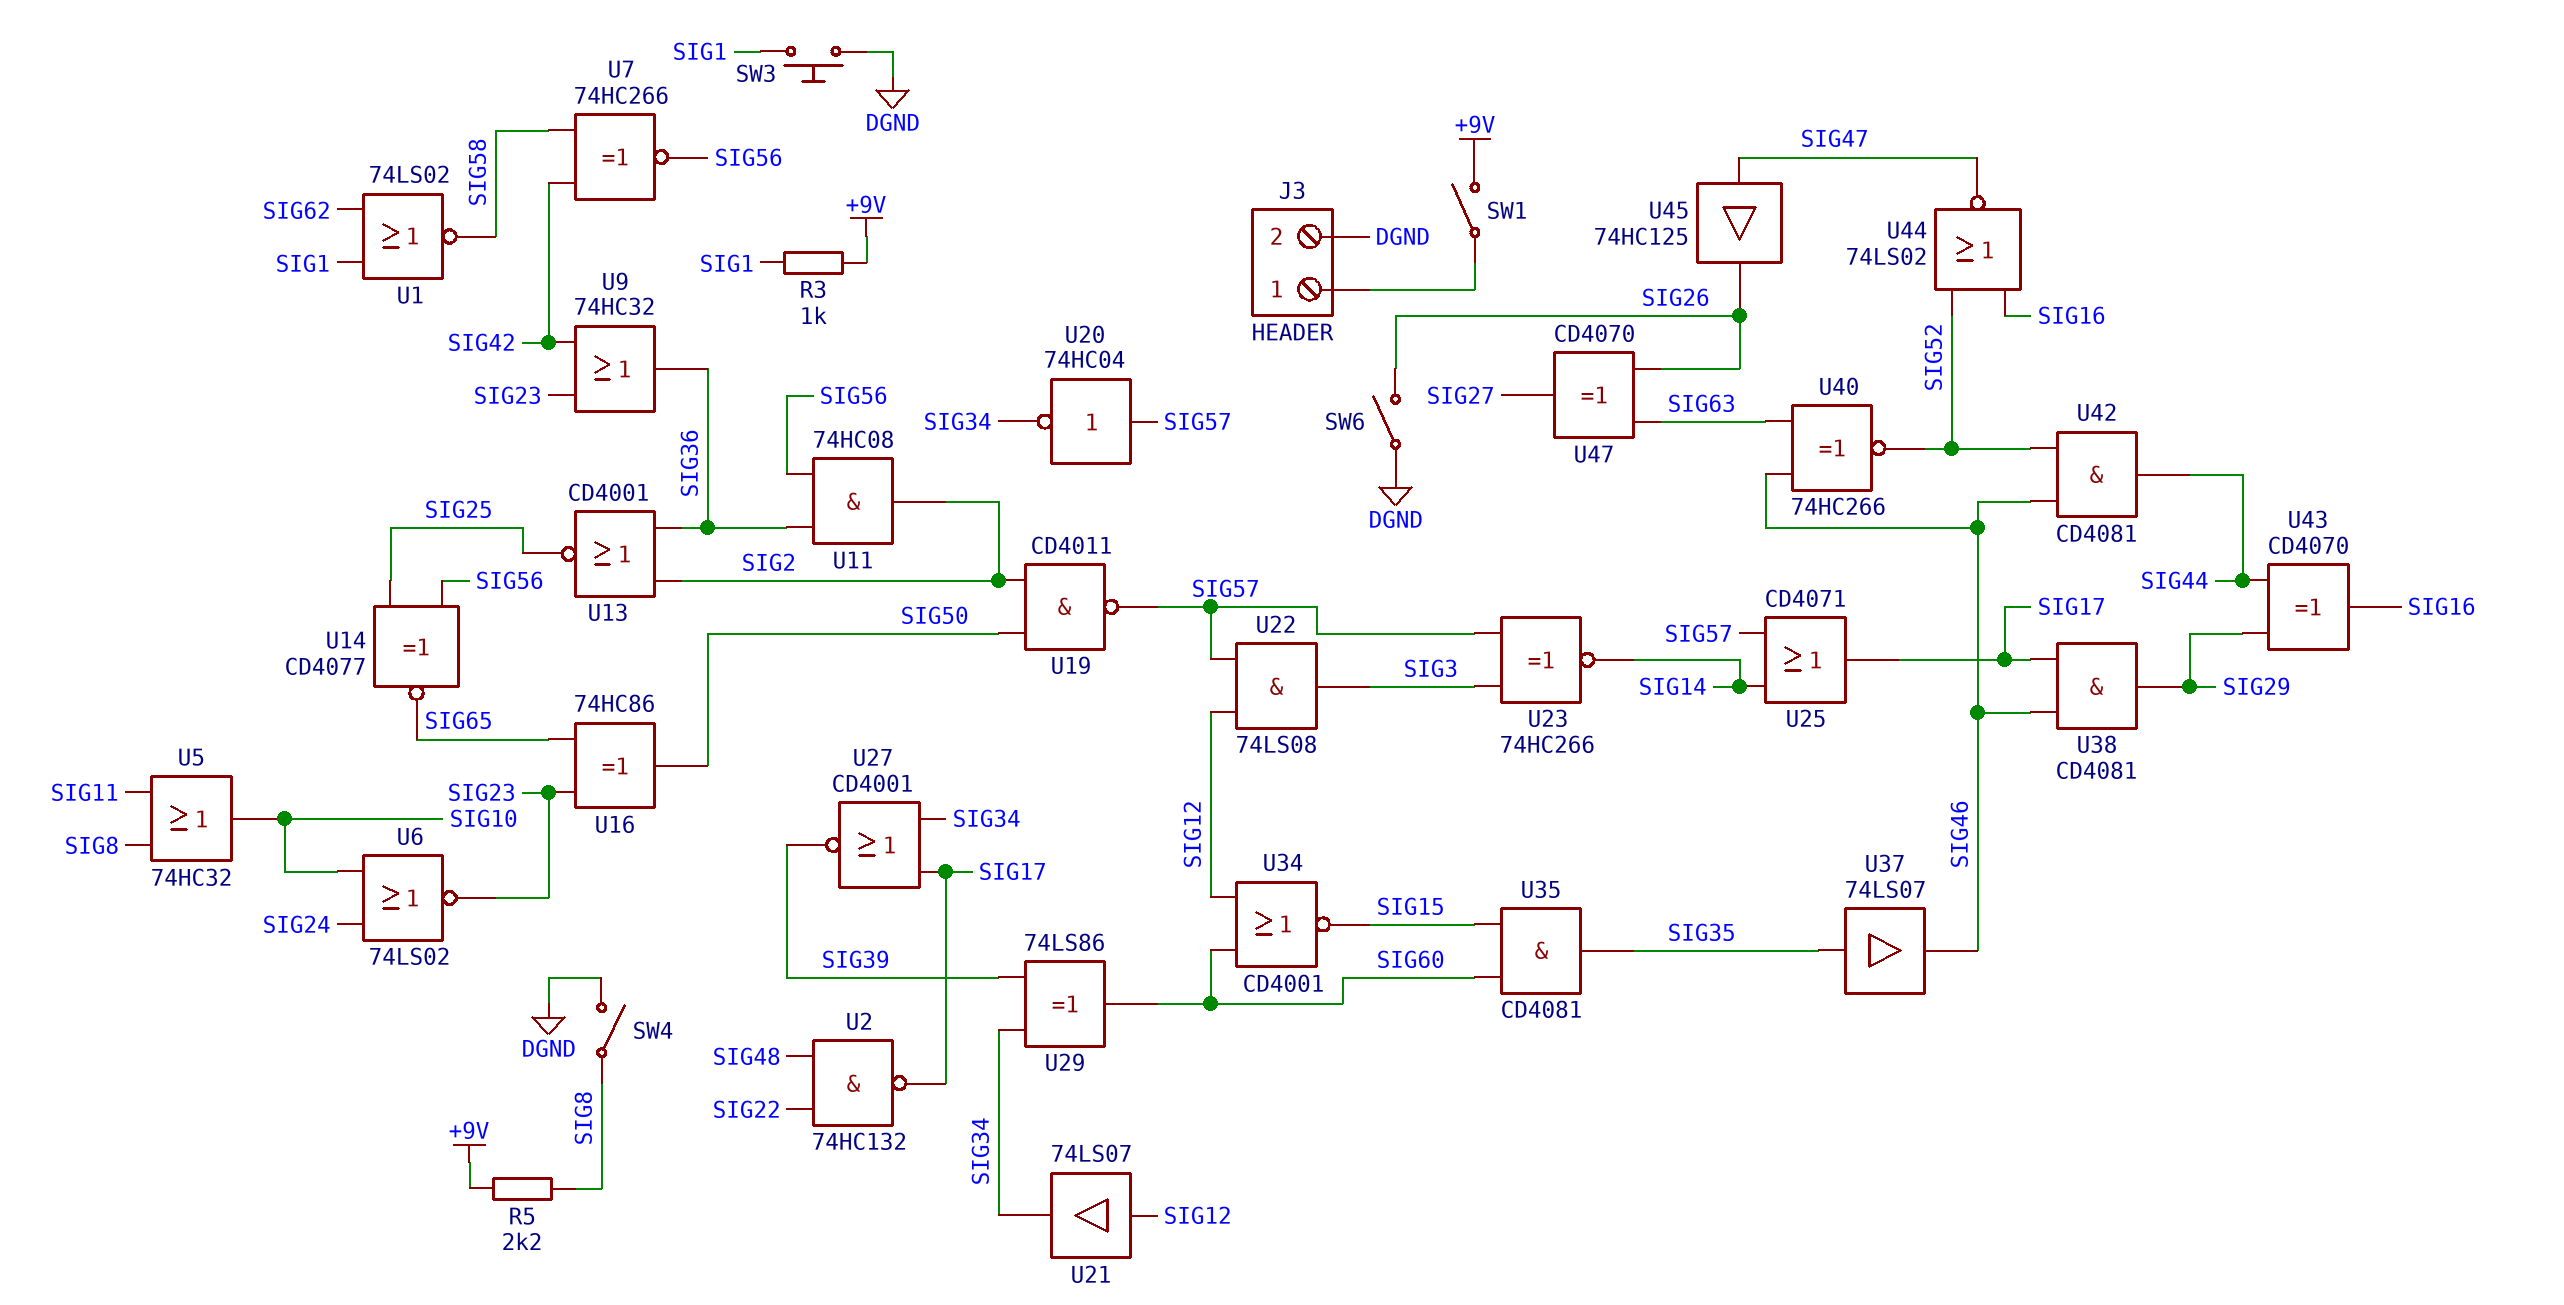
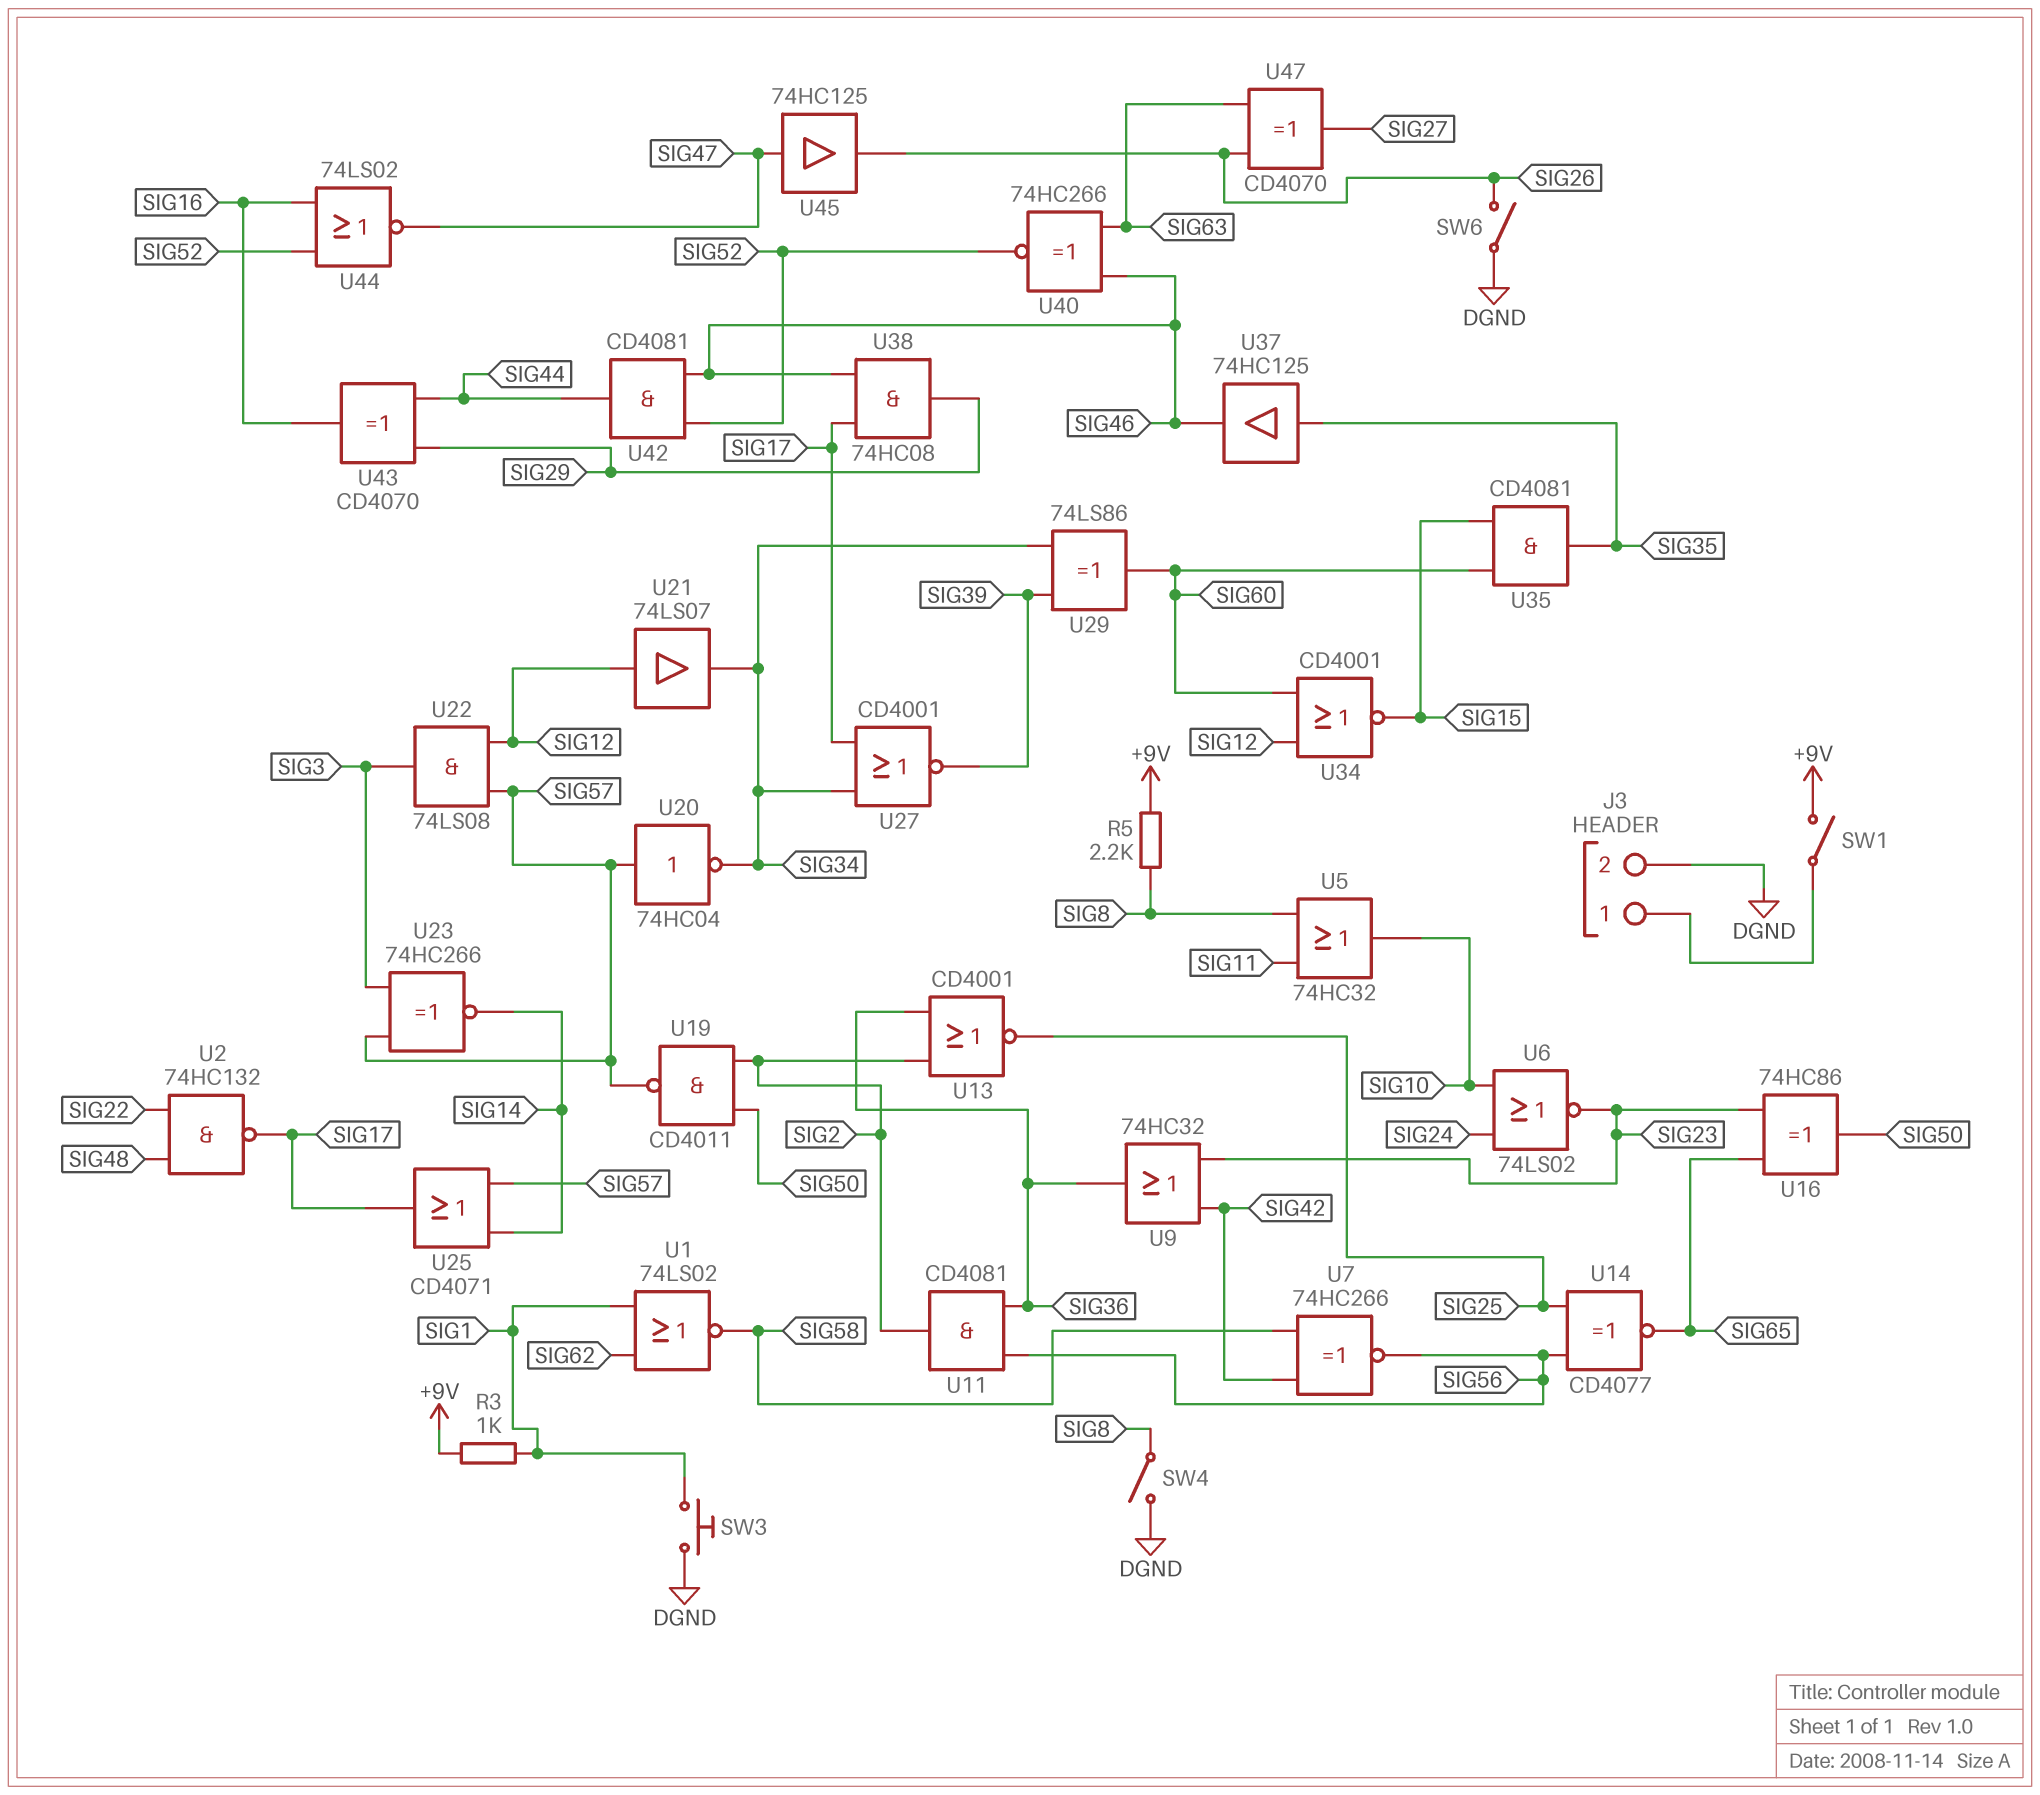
U11: AND 74HC08 (in SIG36, in SIG56, out SIG2) -> AND CD4081 (in SIG36, in SIG56, out SIG2)
U37: buffer 74LS07 (in SIG35, out SIG46) -> buffer 74HC125 (in SIG35, out SIG46)
U38: AND CD4081 (in SIG17, in SIG46, out SIG29) -> AND 74HC08 (in SIG17, in SIG46, out SIG29)

